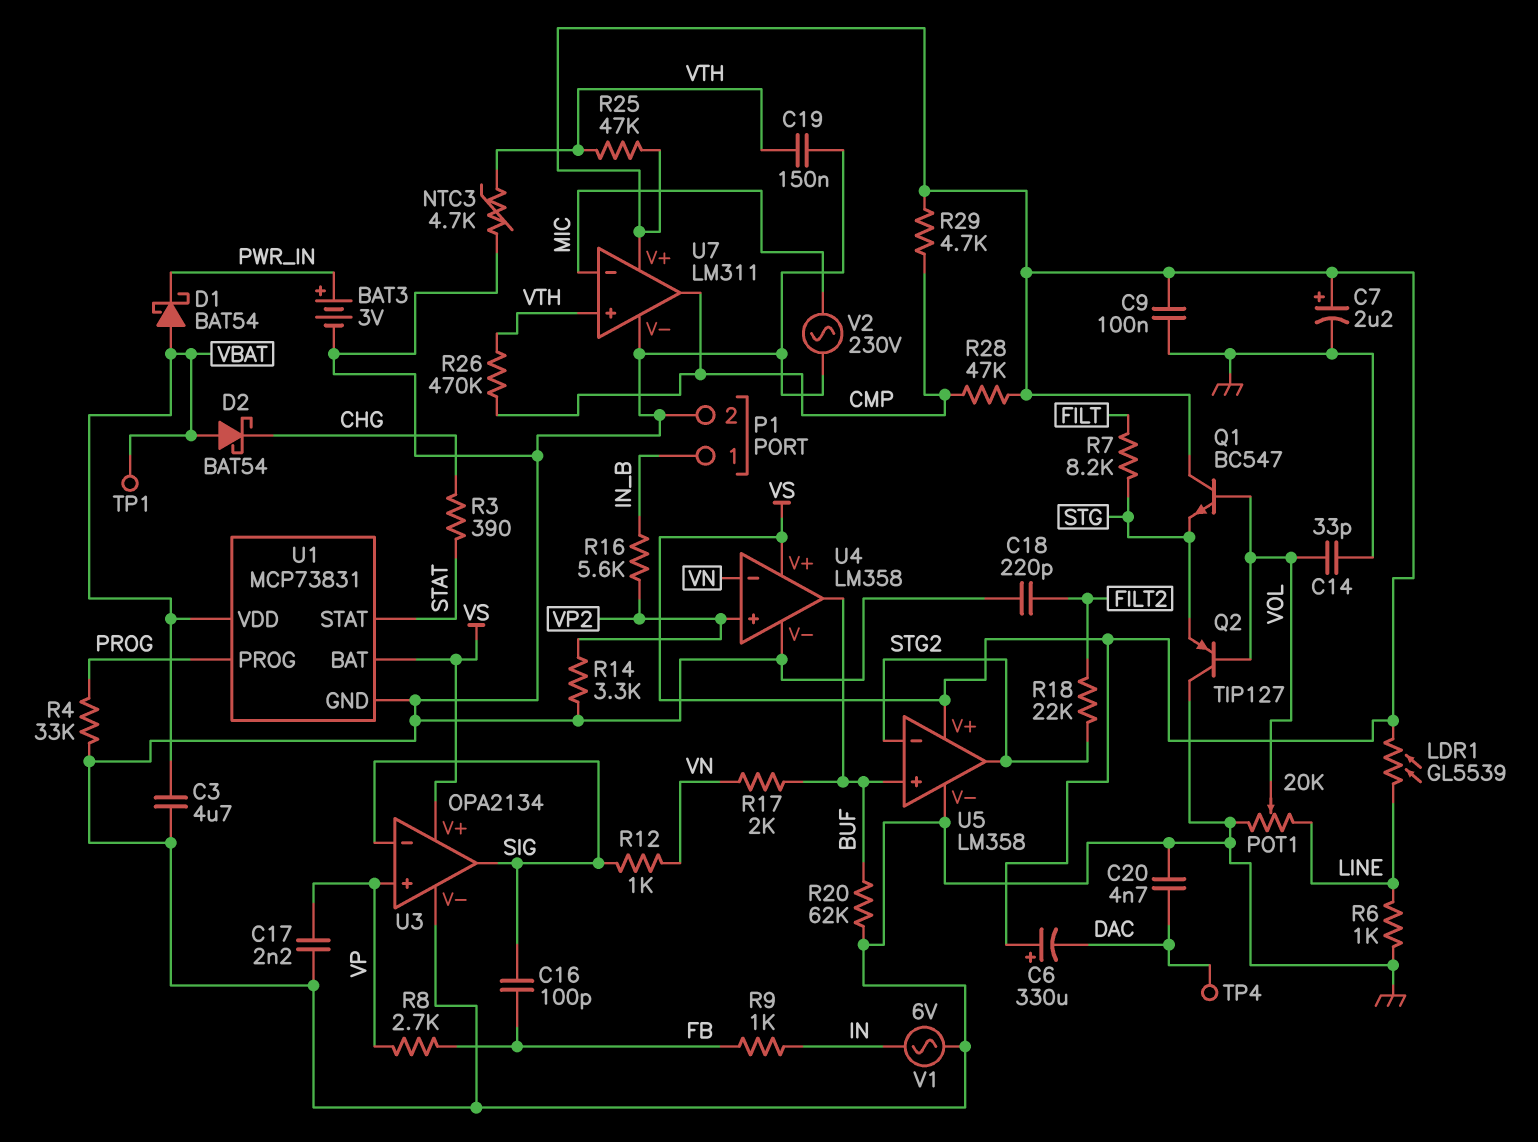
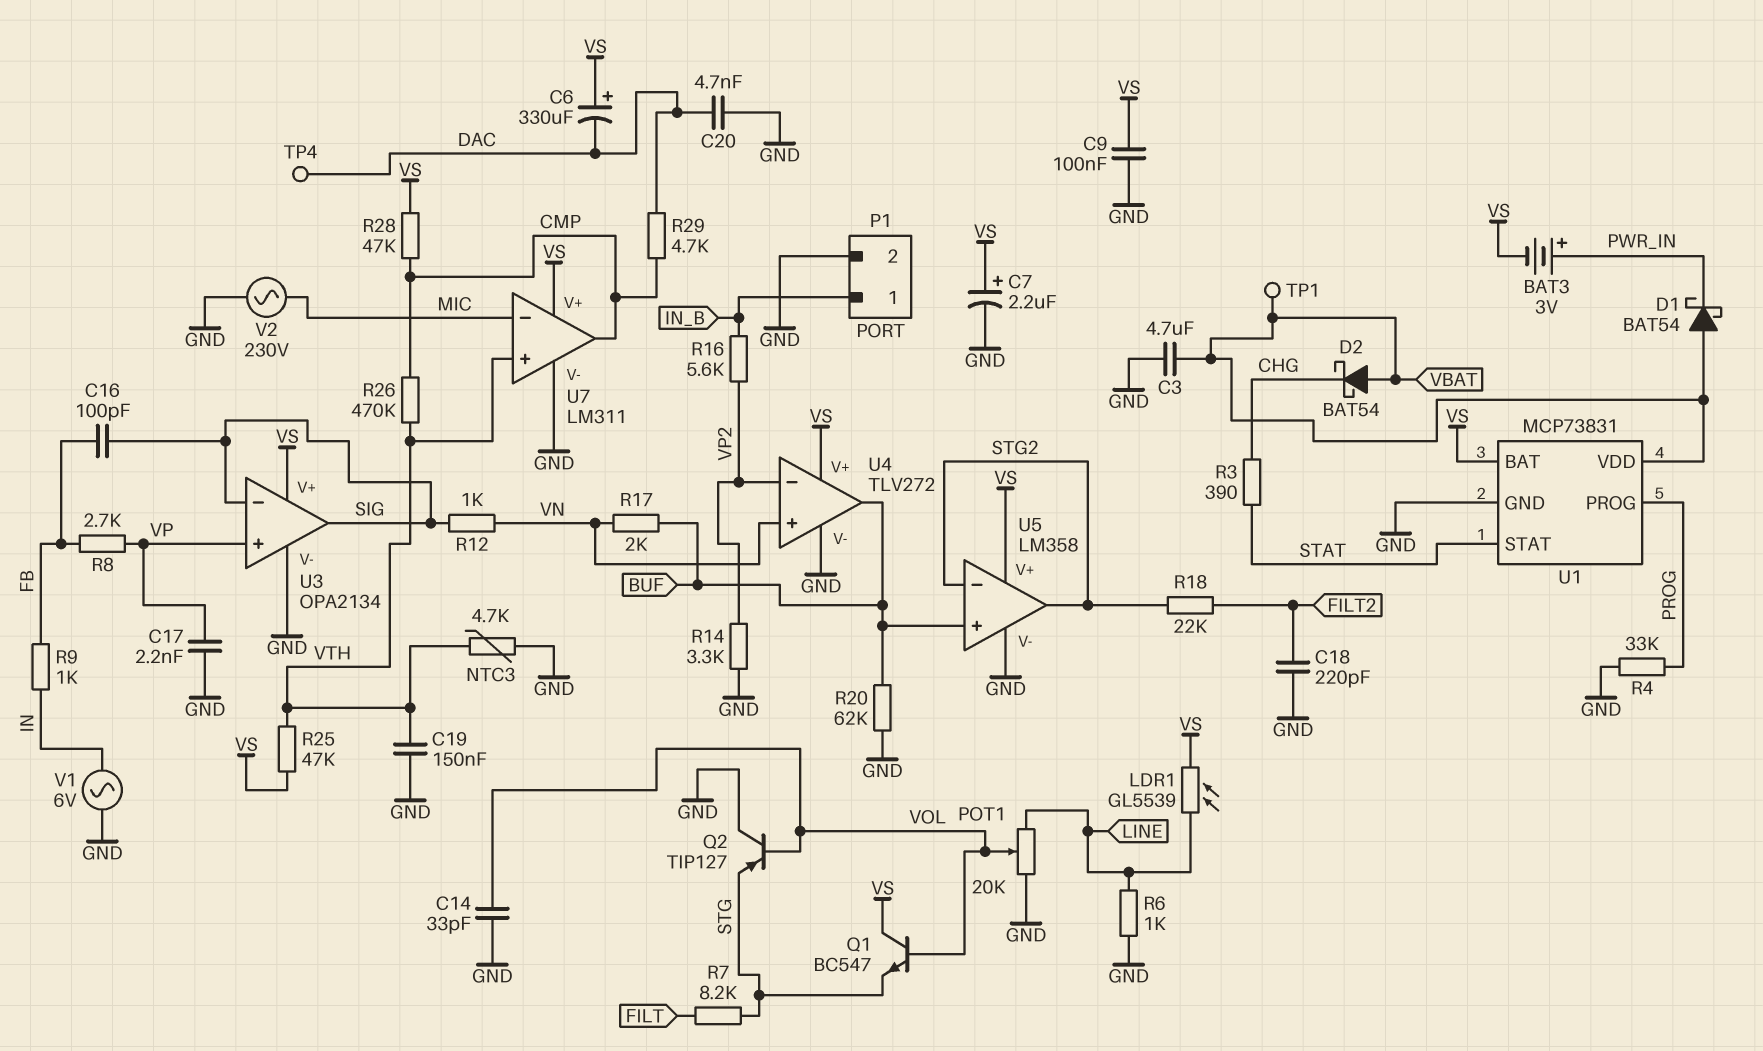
BAT3: 3V (plus PWR_IN, minus GND) -> 3V (plus PWR_IN, minus VS)
R29: 4.7k (CMP, VS) -> 4.7k (CMP, DAC)
U4: LM358 -> TLV272
U4 pin in+: VP2 -> VN
U4 pin in-: VN -> VP2

